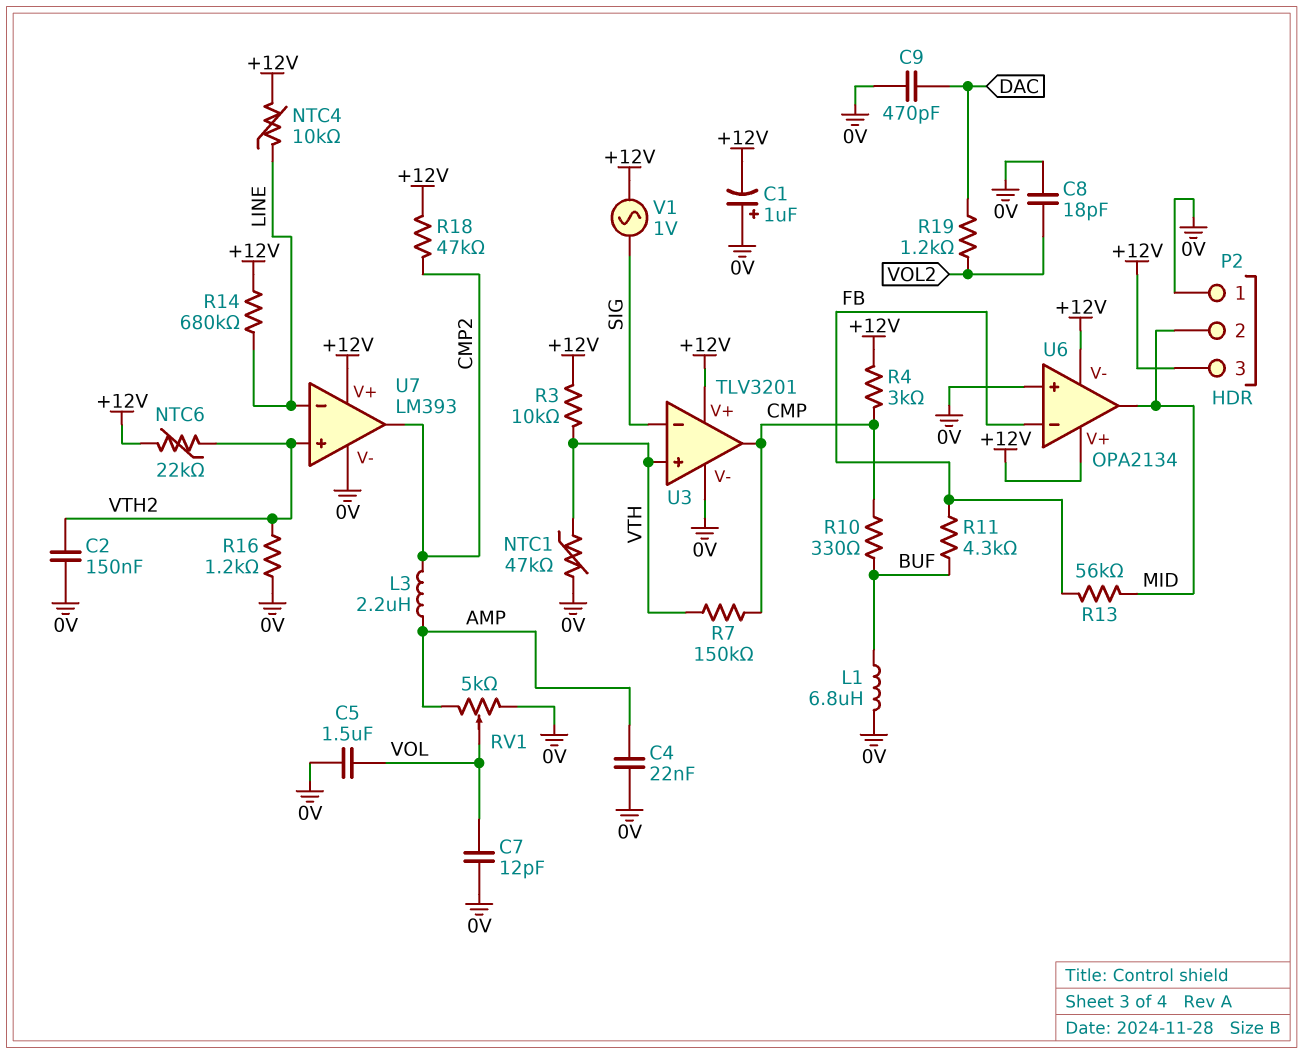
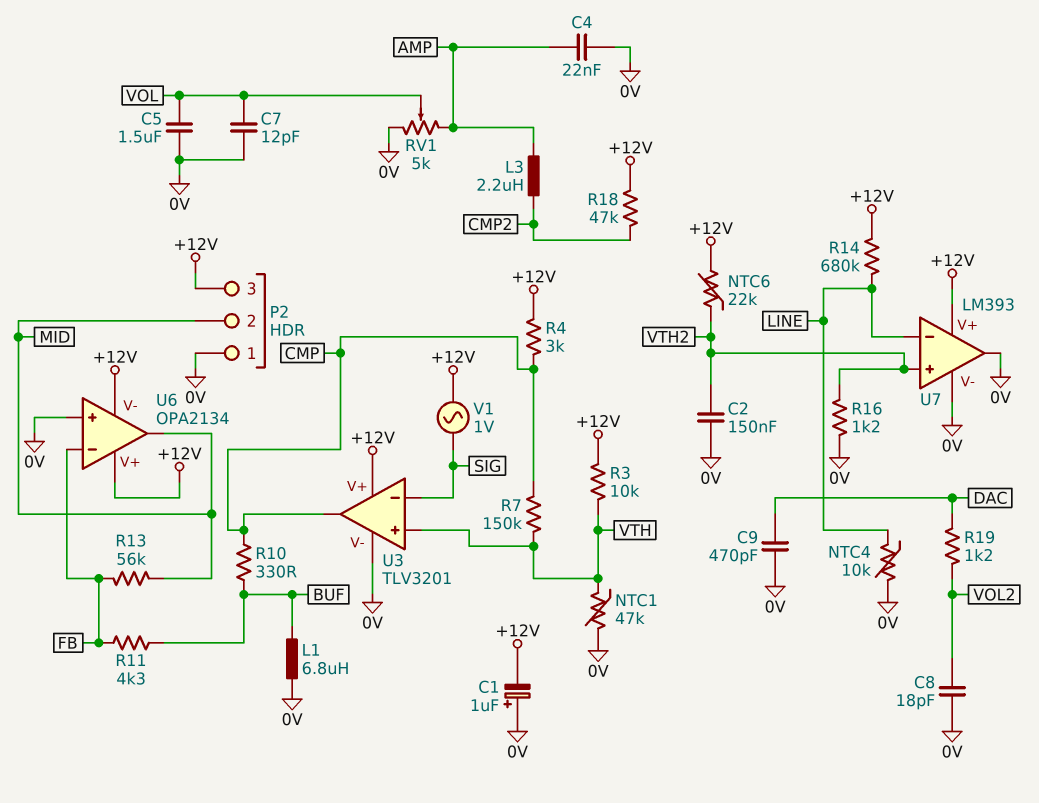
NTC4: 10k (+12V, LINE) -> 10k (0V, LINE)
U7 pin out: CMP2 -> 0V

